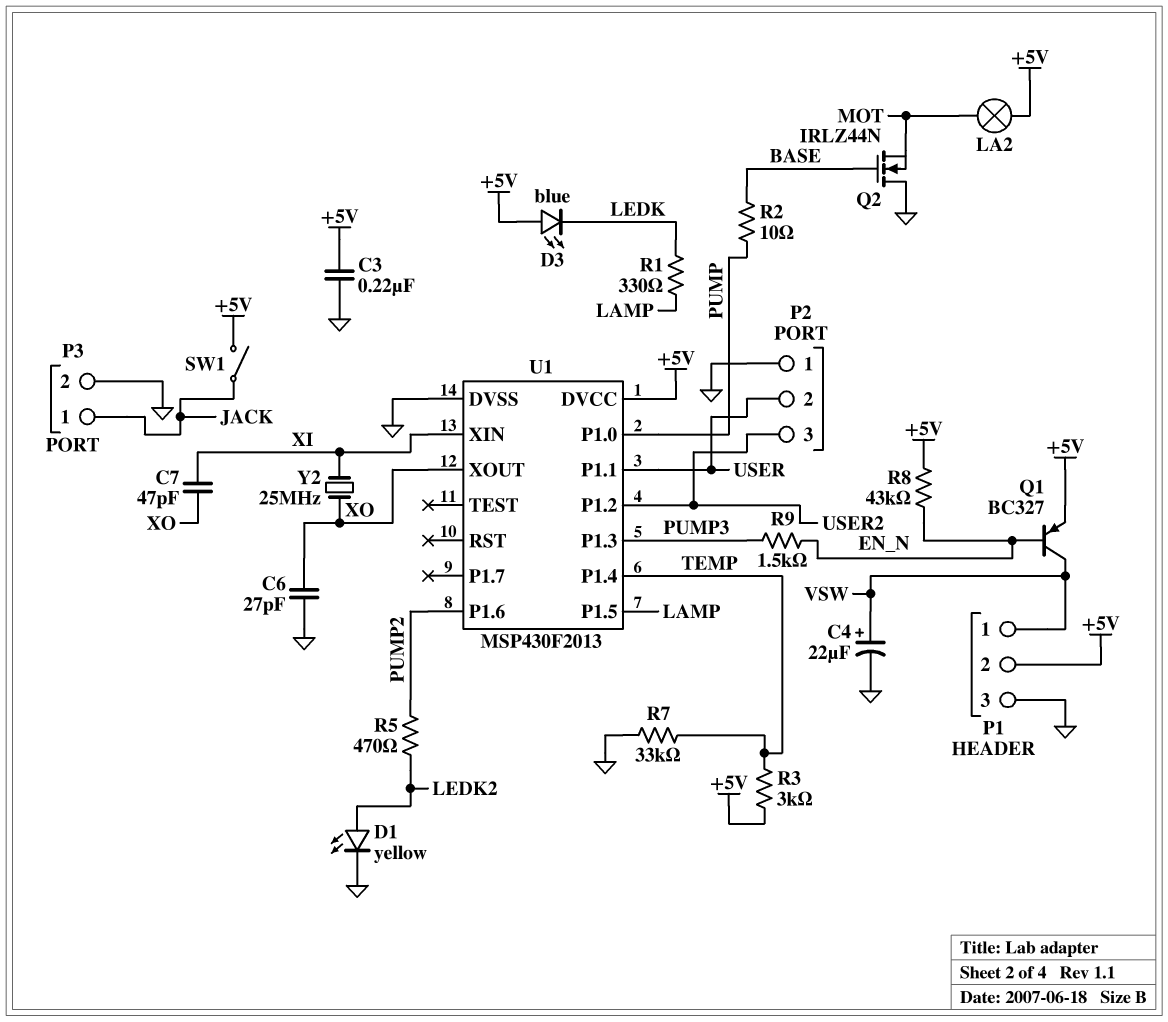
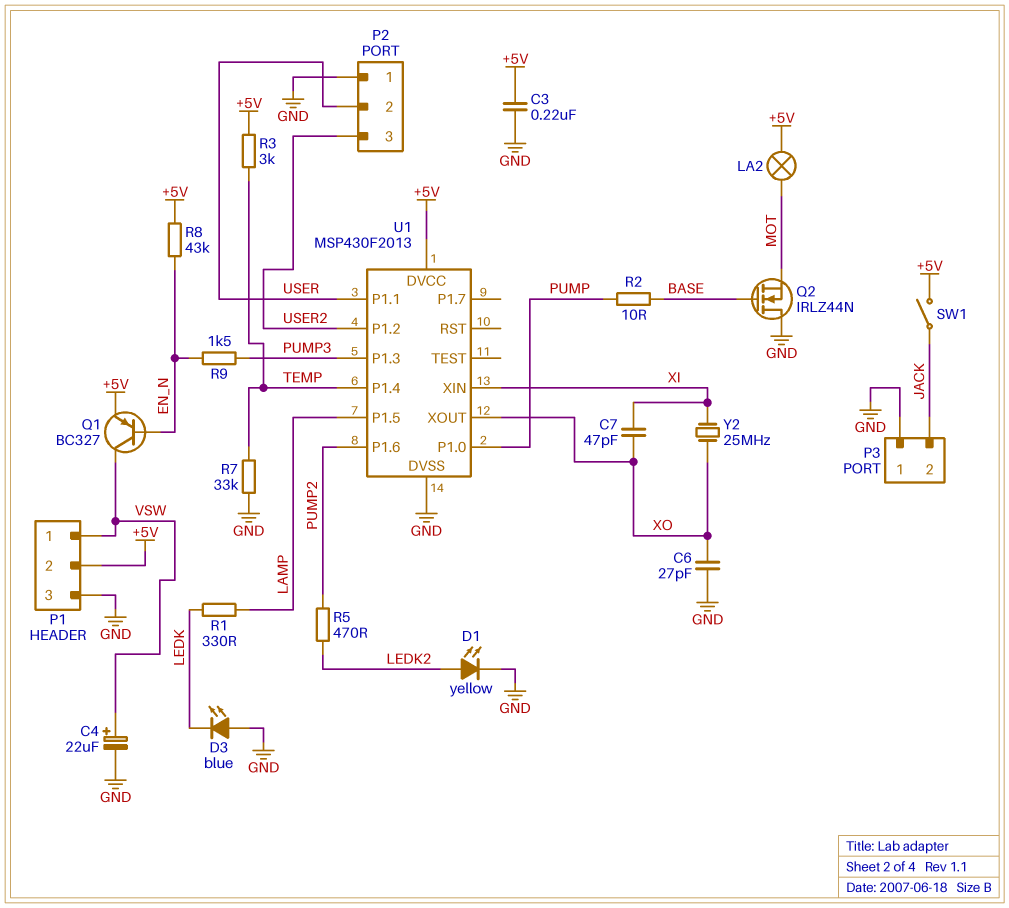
D3: LED blue (A +5V, K LEDK) -> LED blue (A GND, K LEDK)
P3 pin 1: JACK -> GND
P3 pin 2: GND -> JACK

